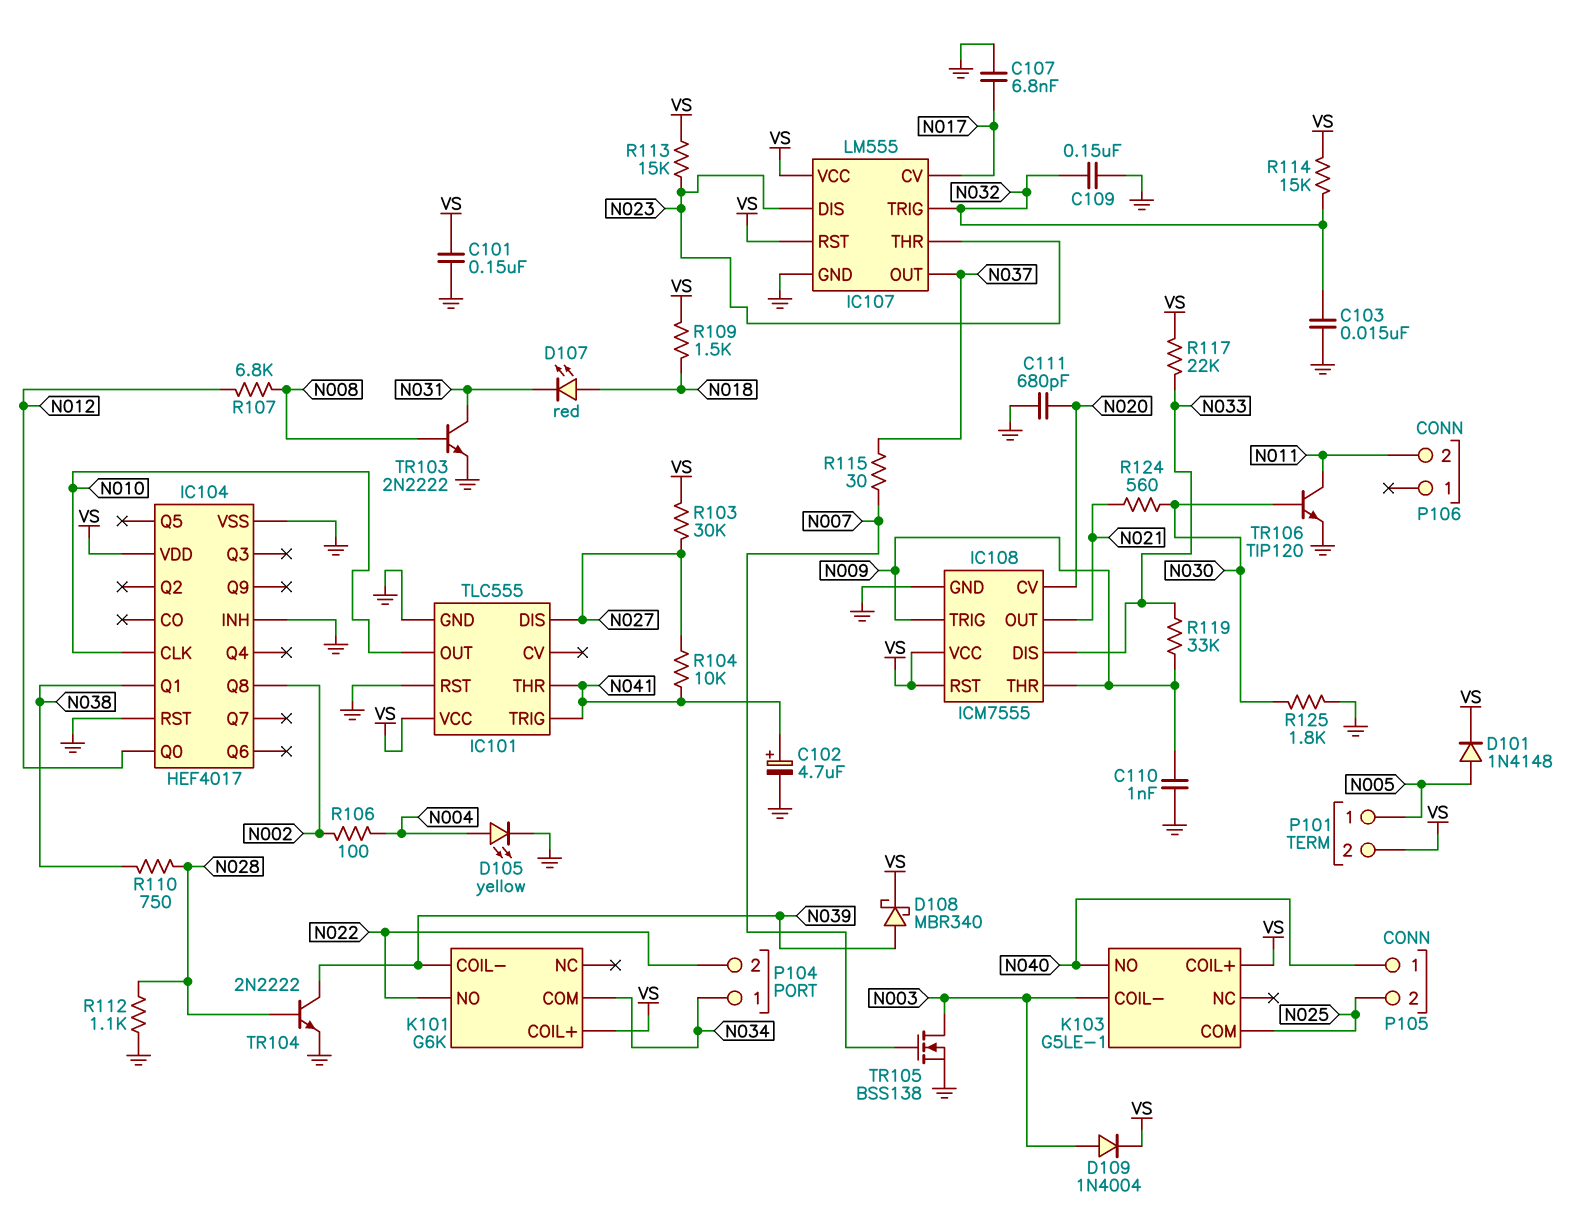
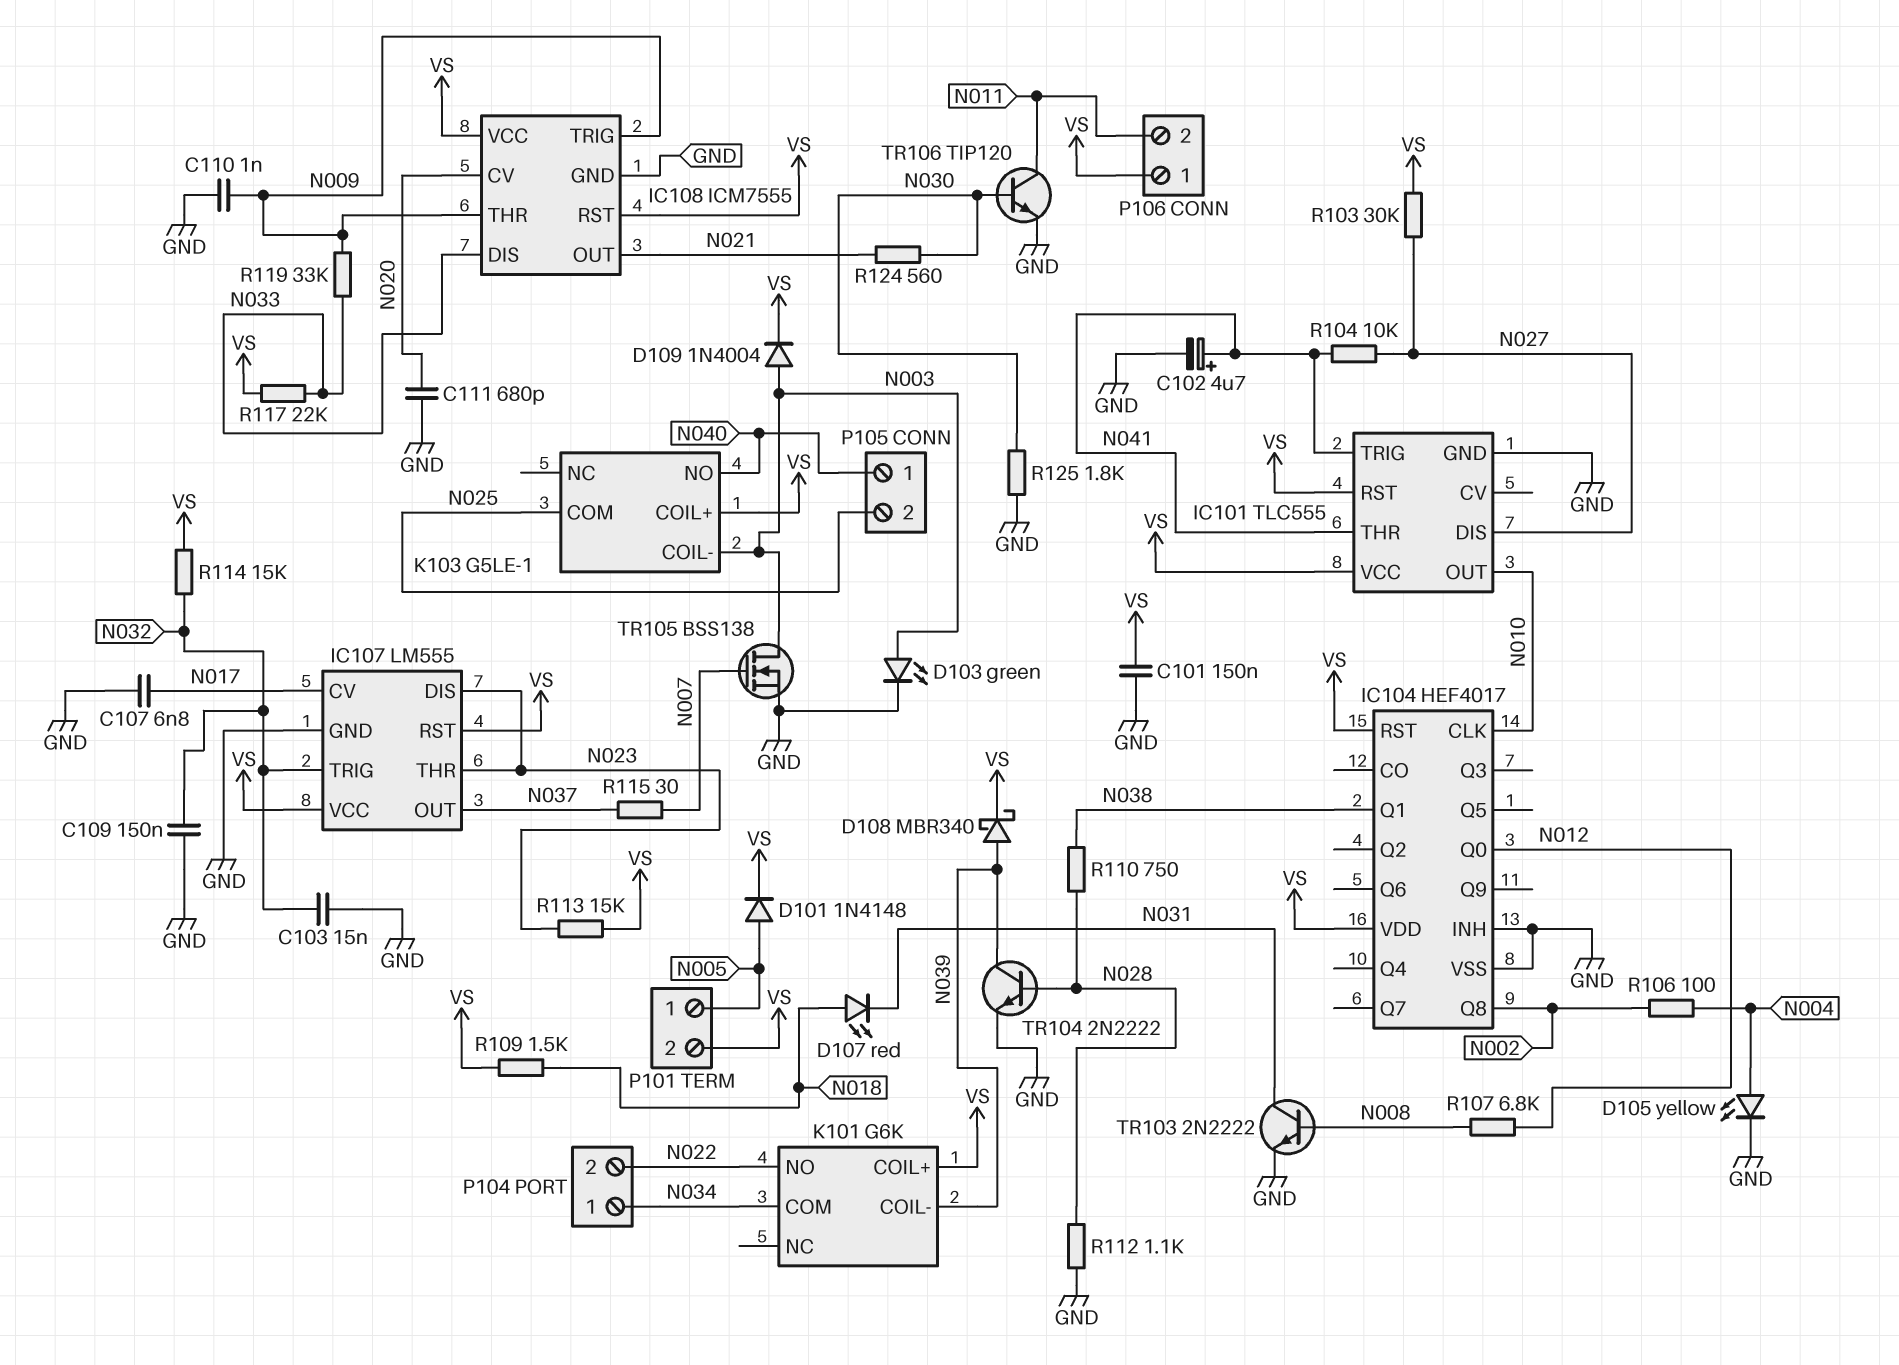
D103: none -> LED green (A N003, K GND)
IC101 pin RST: GND -> VS
IC104 pin RST: GND -> VS
P106 pin 1: none -> VS

